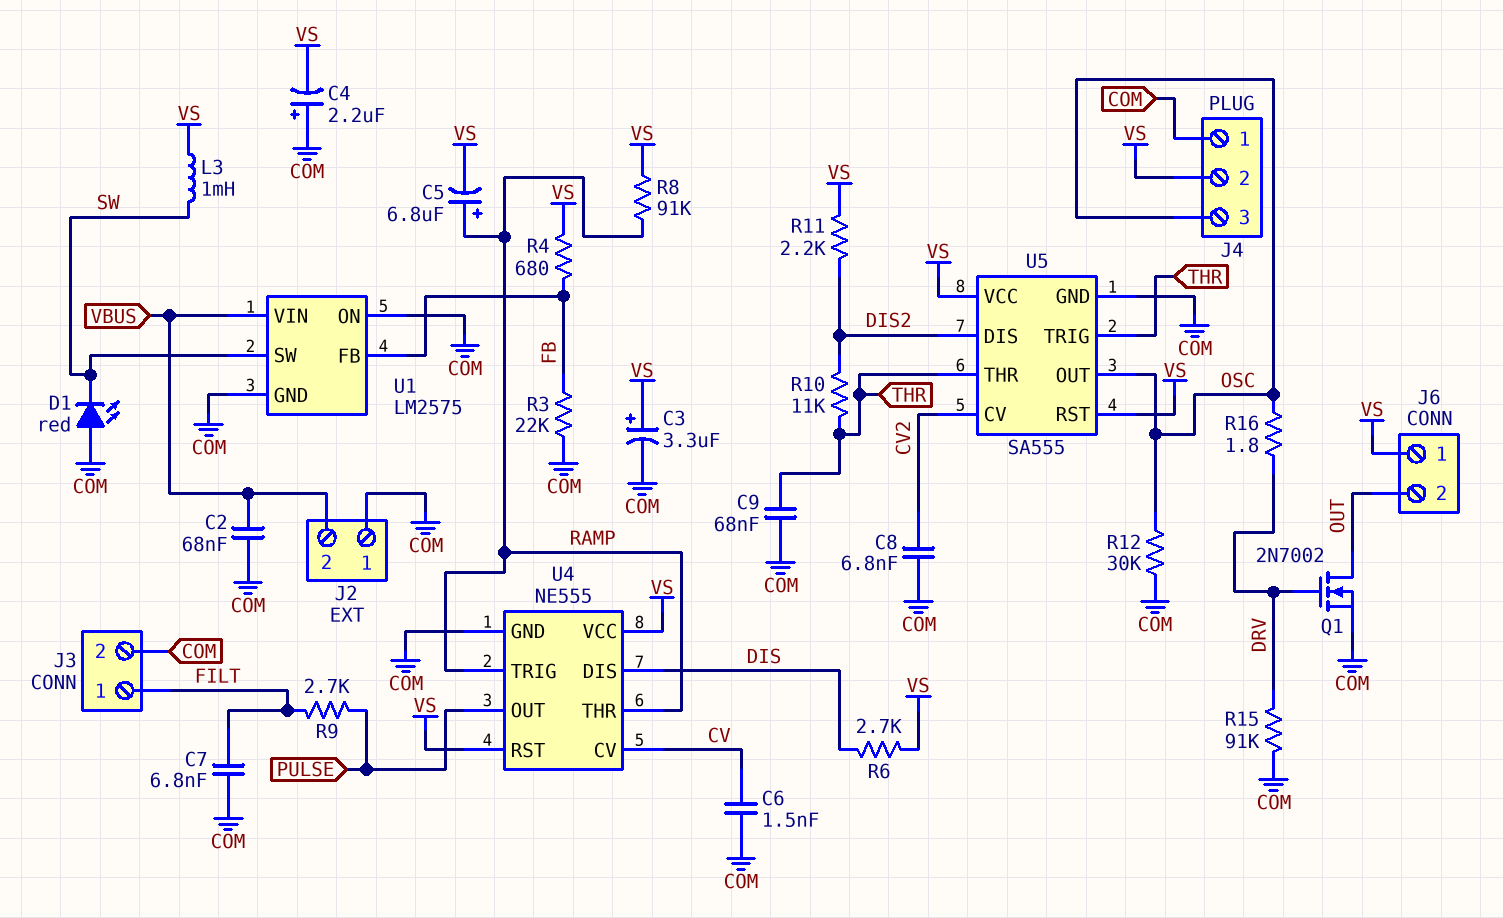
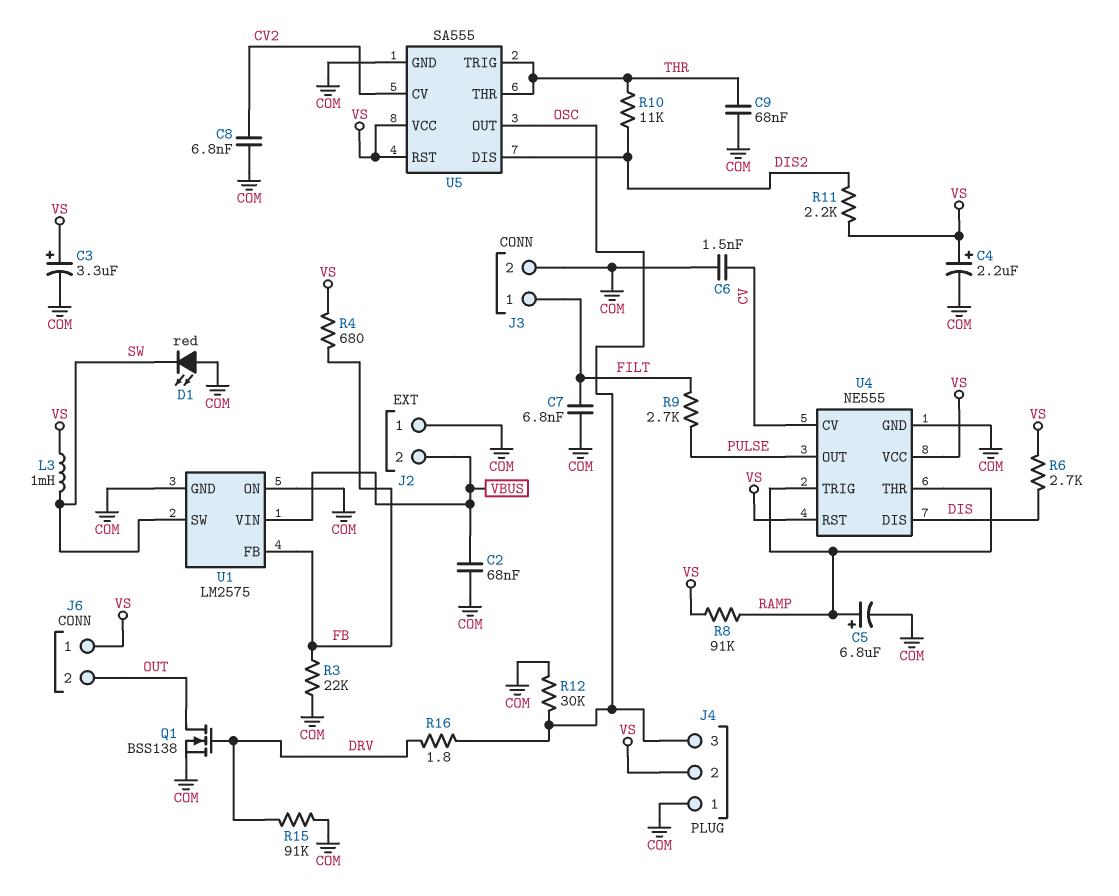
C4: 2.2uF (plus COM, minus VS) -> 2.2uF (plus VS, minus COM)
C5: 6.8uF (plus RAMP, minus VS) -> 6.8uF (plus RAMP, minus COM)
Q1: NMOS 2N7002 (G DRV, D OUT, S COM) -> NMOS BSS138 (G DRV, D OUT, S COM)

